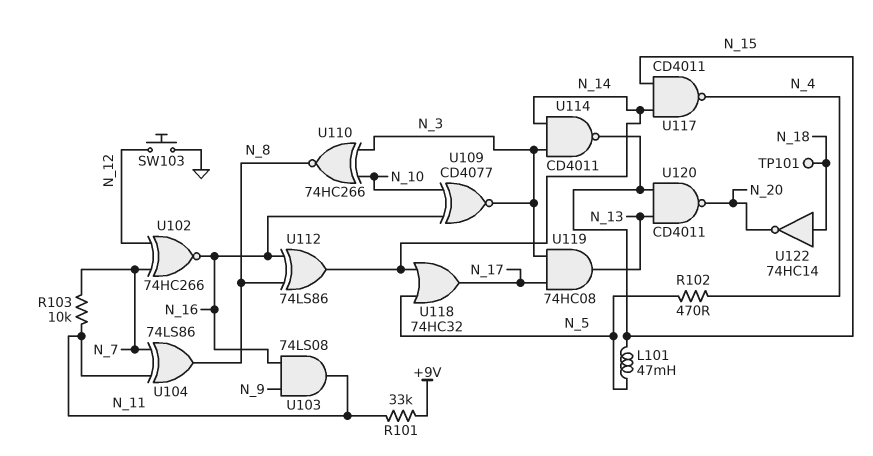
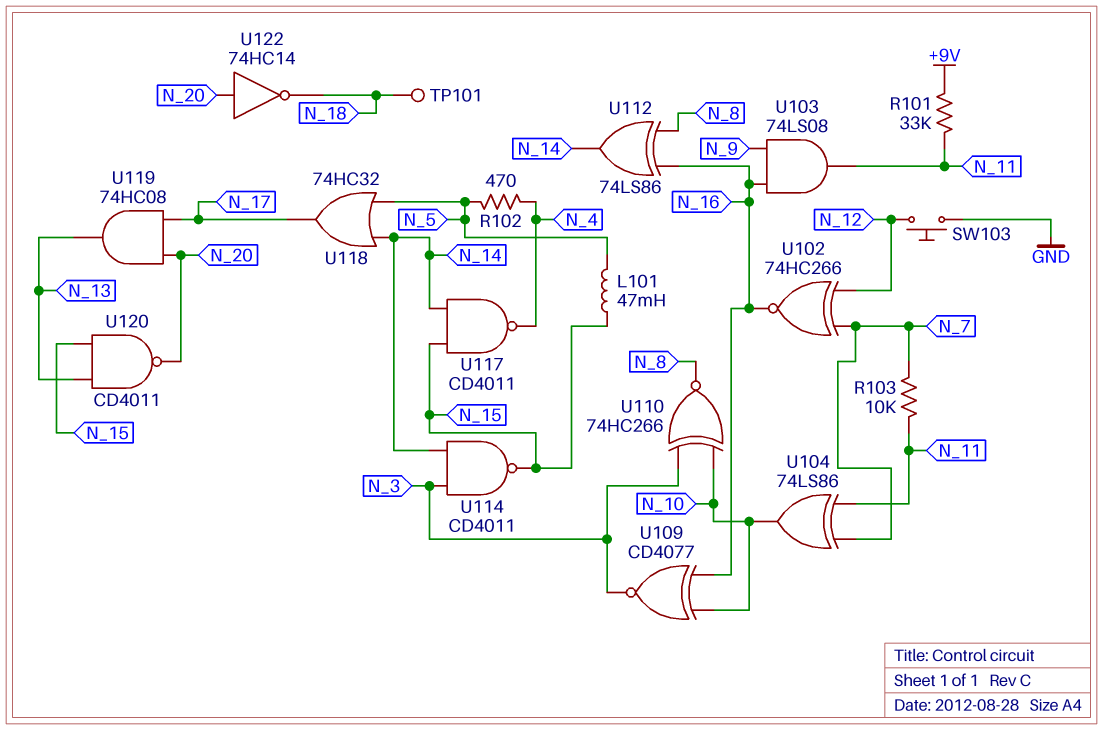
U104: XOR 74LS86 (in N_7, in N_11, out N_8) -> XOR 74LS86 (in N_7, in N_11, out N_10)
U119: AND 74HC08 (in N_3, in N_17, out N_13) -> AND 74HC08 (in N_17, in N_20, out N_13)
U122: NOT 74HC14 (in N_18, out N_20) -> NOT 74HC14 (in N_20, out N_18)

